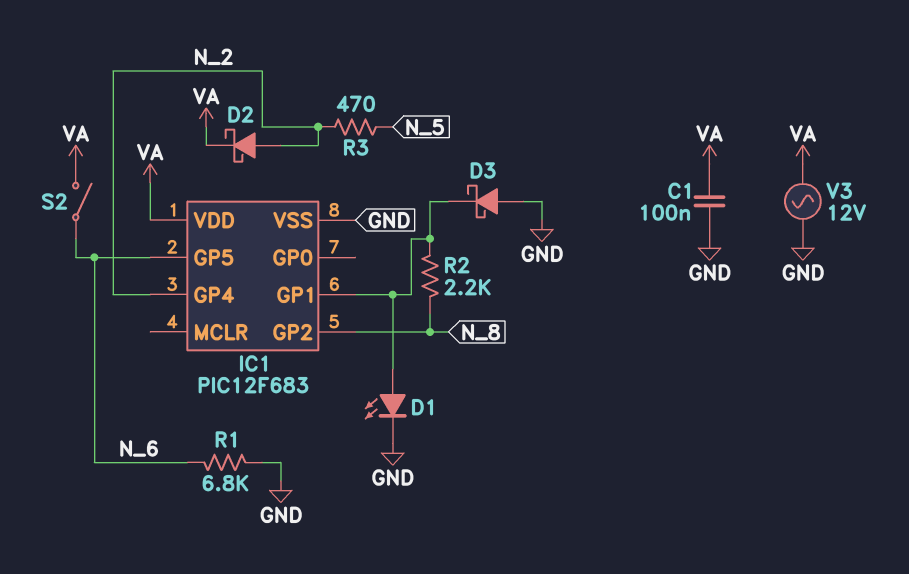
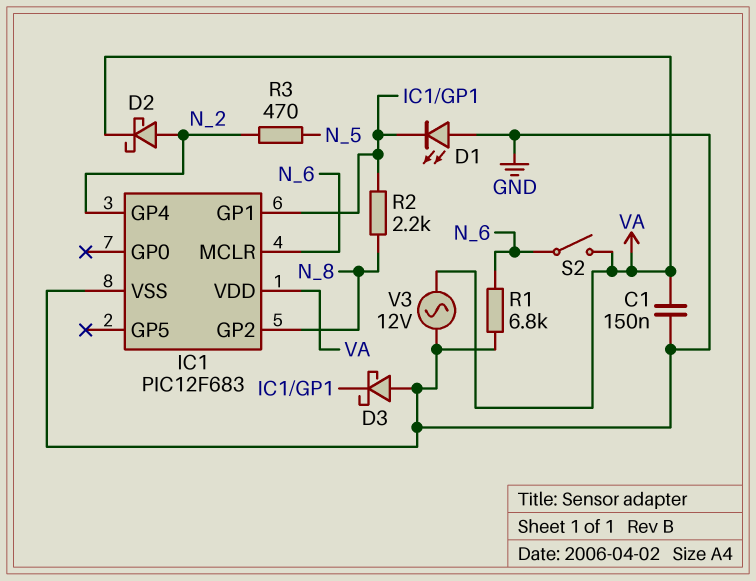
C1: 100nF (GND, VA) -> 150nF (GND, VA)
D1: LED (A IC1/GP1, K GND) -> LED (A GND, K IC1/GP1)
IC1 pin GP5: N_6 -> none
IC1 pin MCLR: none -> N_6

